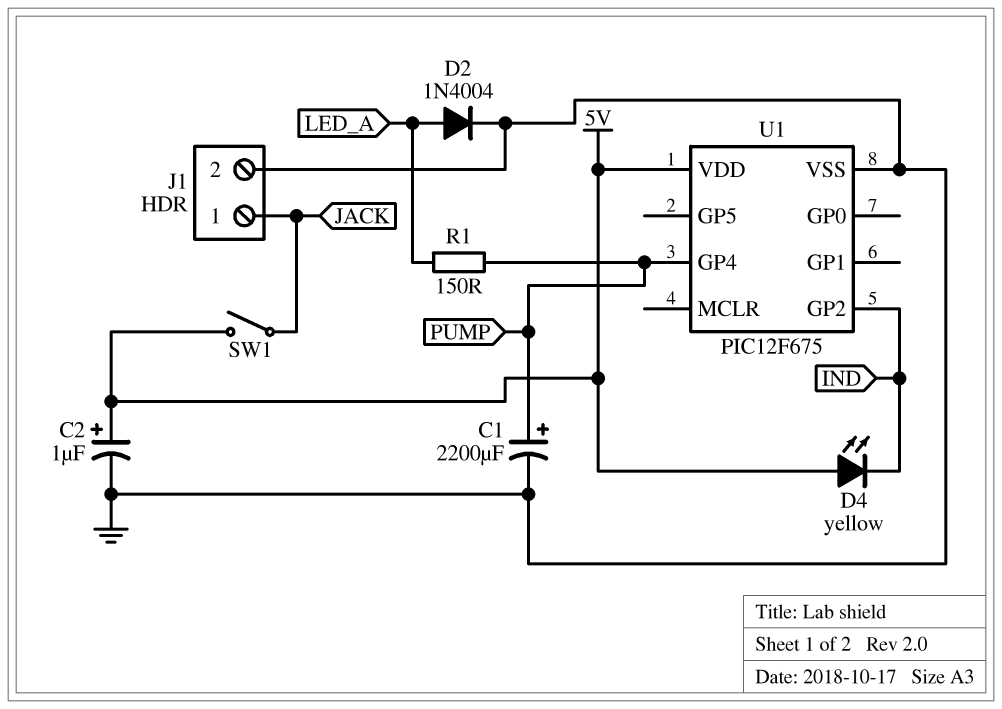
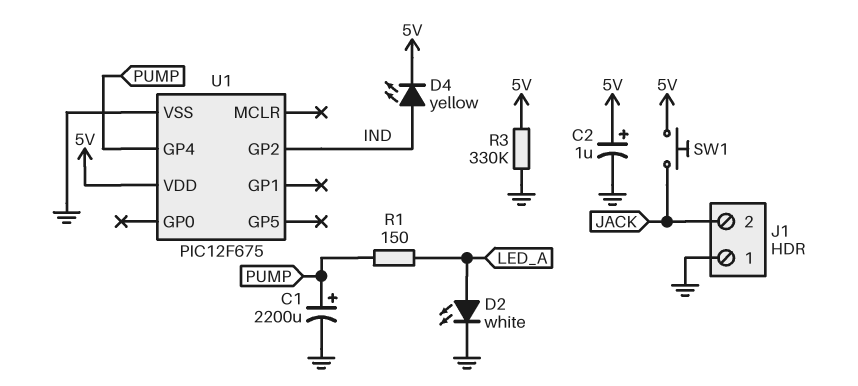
D2: diode 1N4004 (A LED_A, K GND) -> LED white (A LED_A, K GND)
D4: LED yellow (A 5V, K IND) -> LED yellow (A IND, K 5V)
J1 pin 1: JACK -> GND
J1 pin 2: GND -> JACK
R3: none -> 330k (5V, GND)
SW1: switch (5V, JACK) -> button (5V, JACK)

